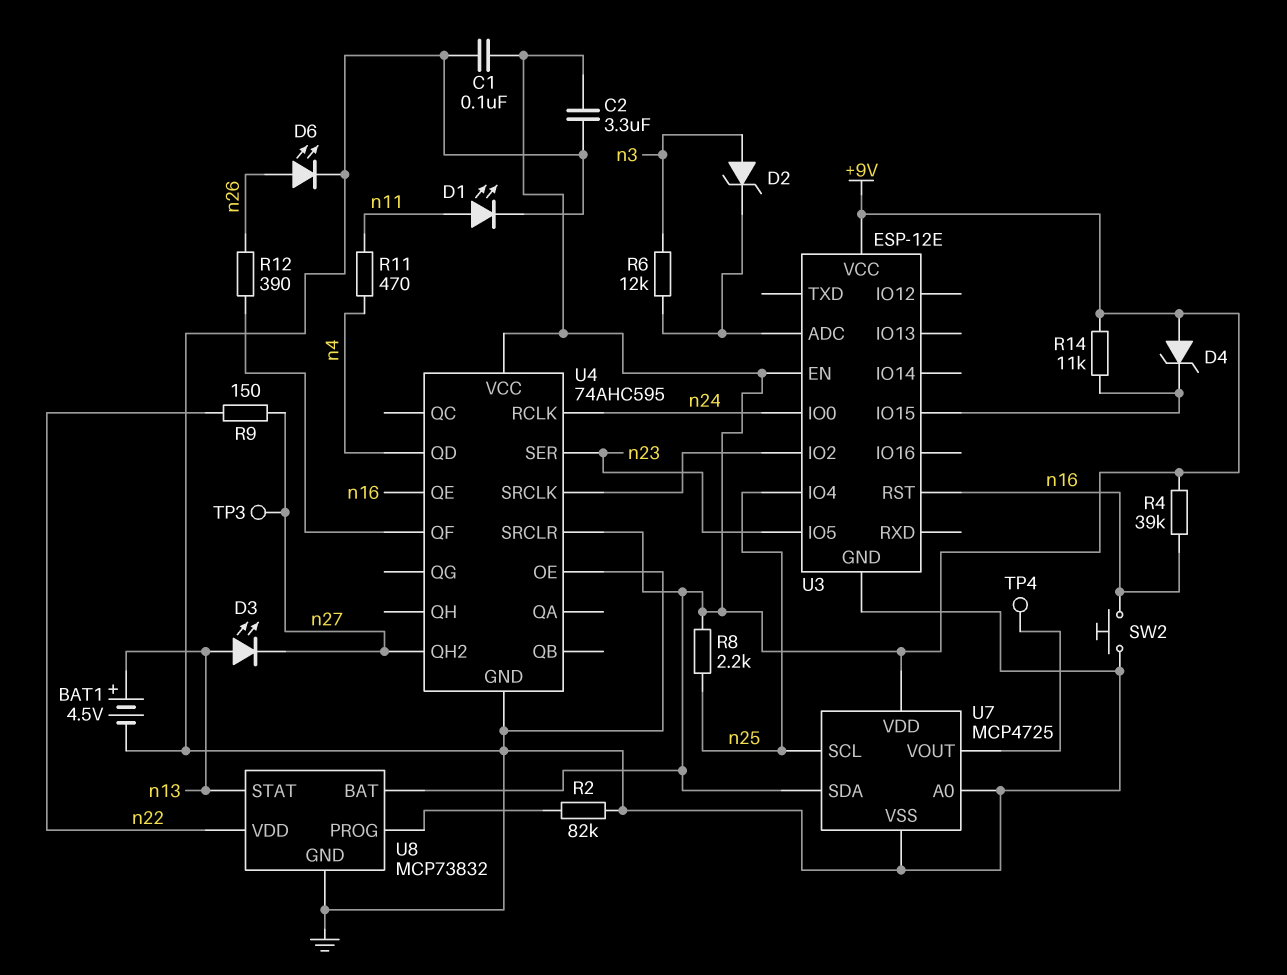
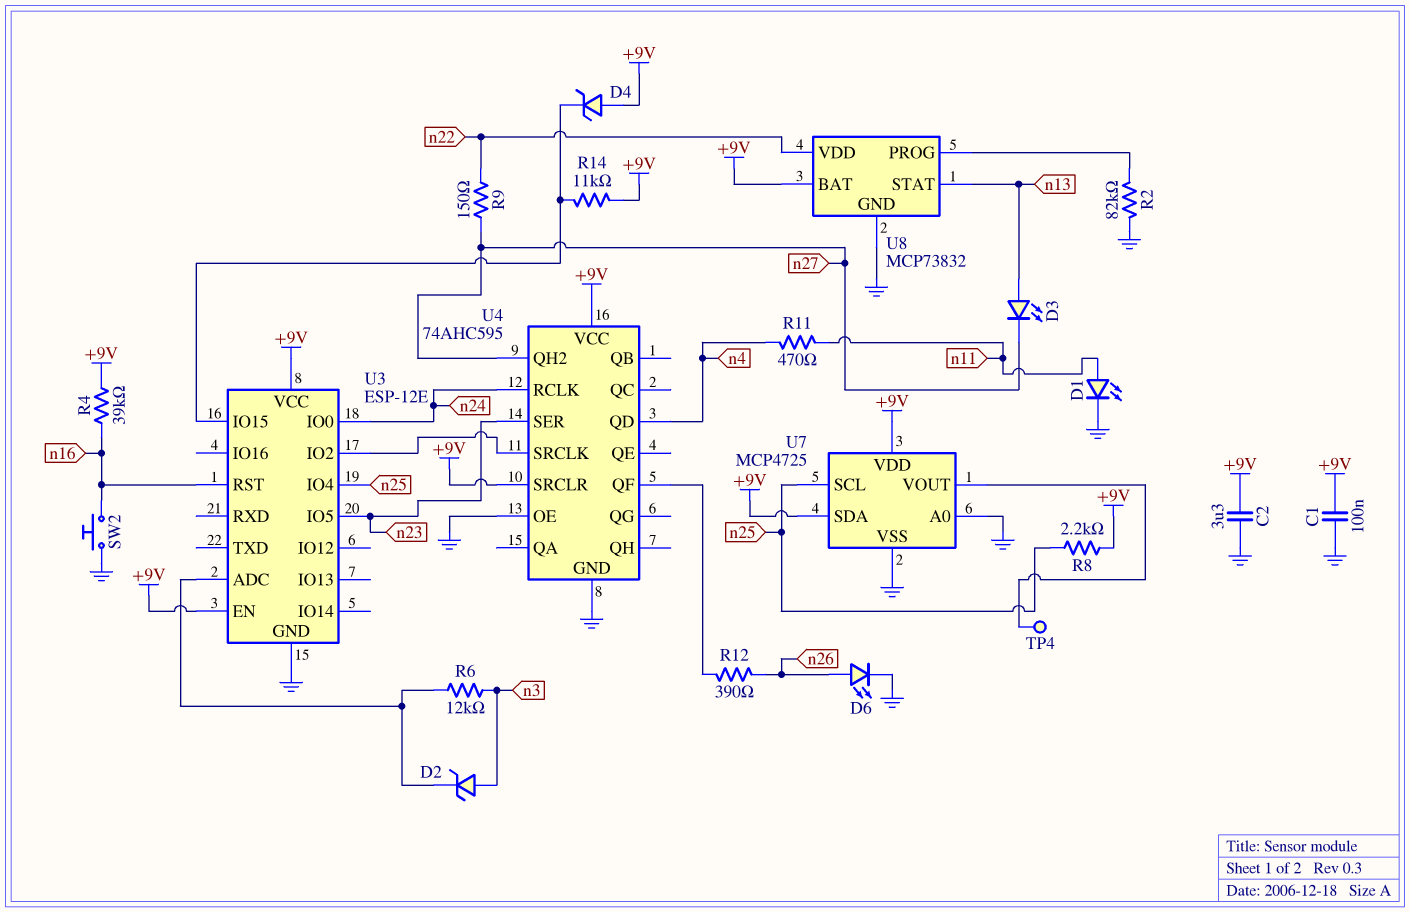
BAT1: 4.5V (plus n13, minus GND) -> none
TP3: test point (n27) -> none
U4 pin QE: n16 -> none

